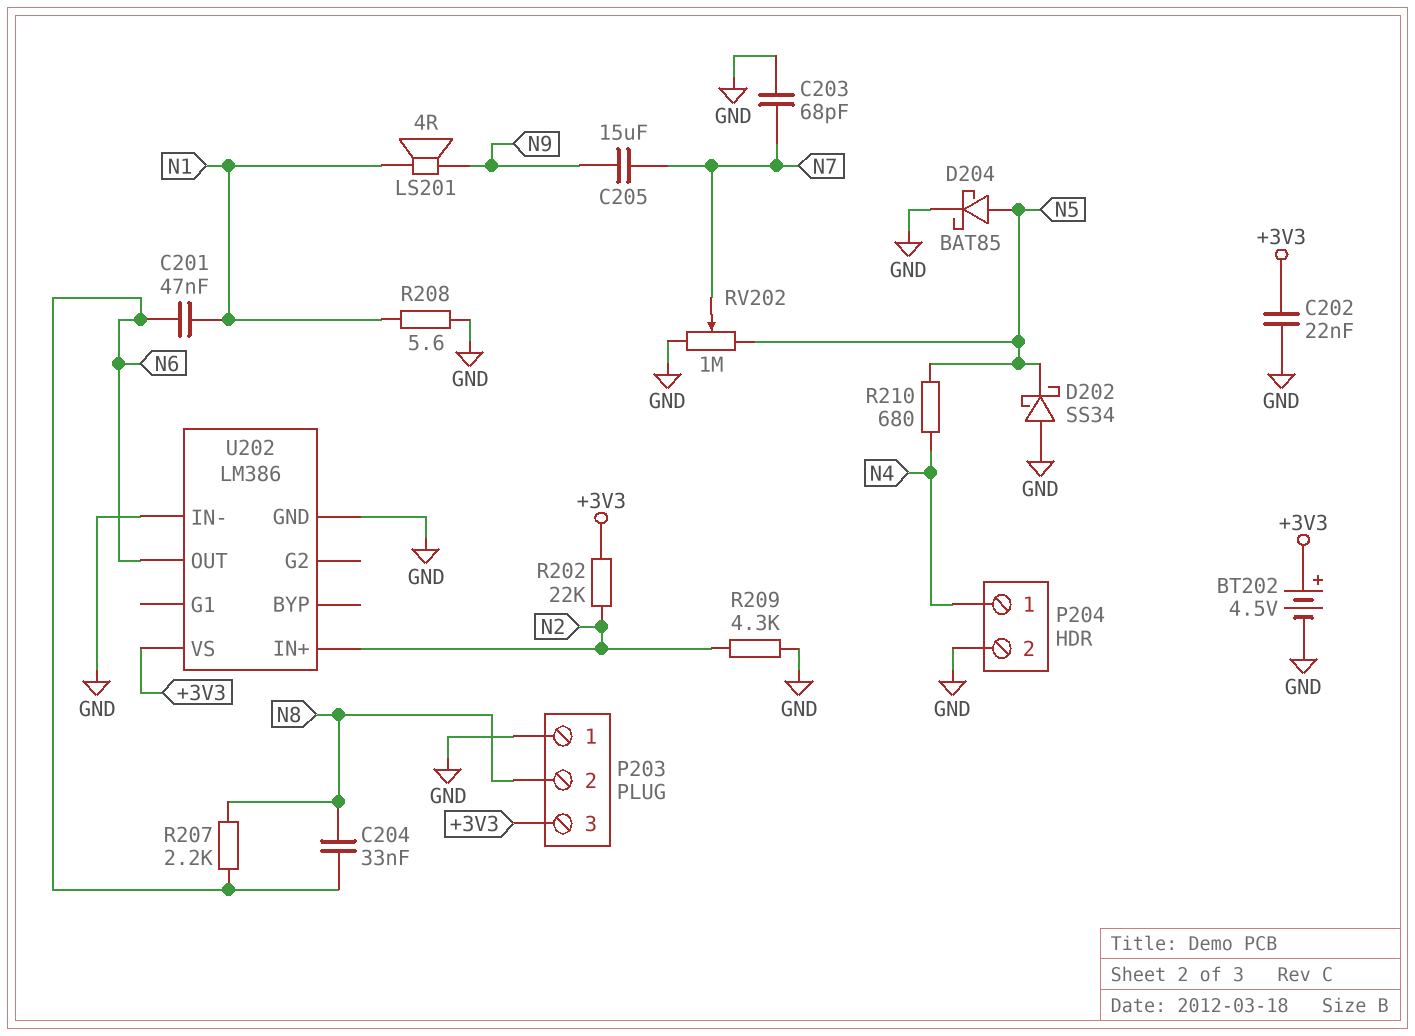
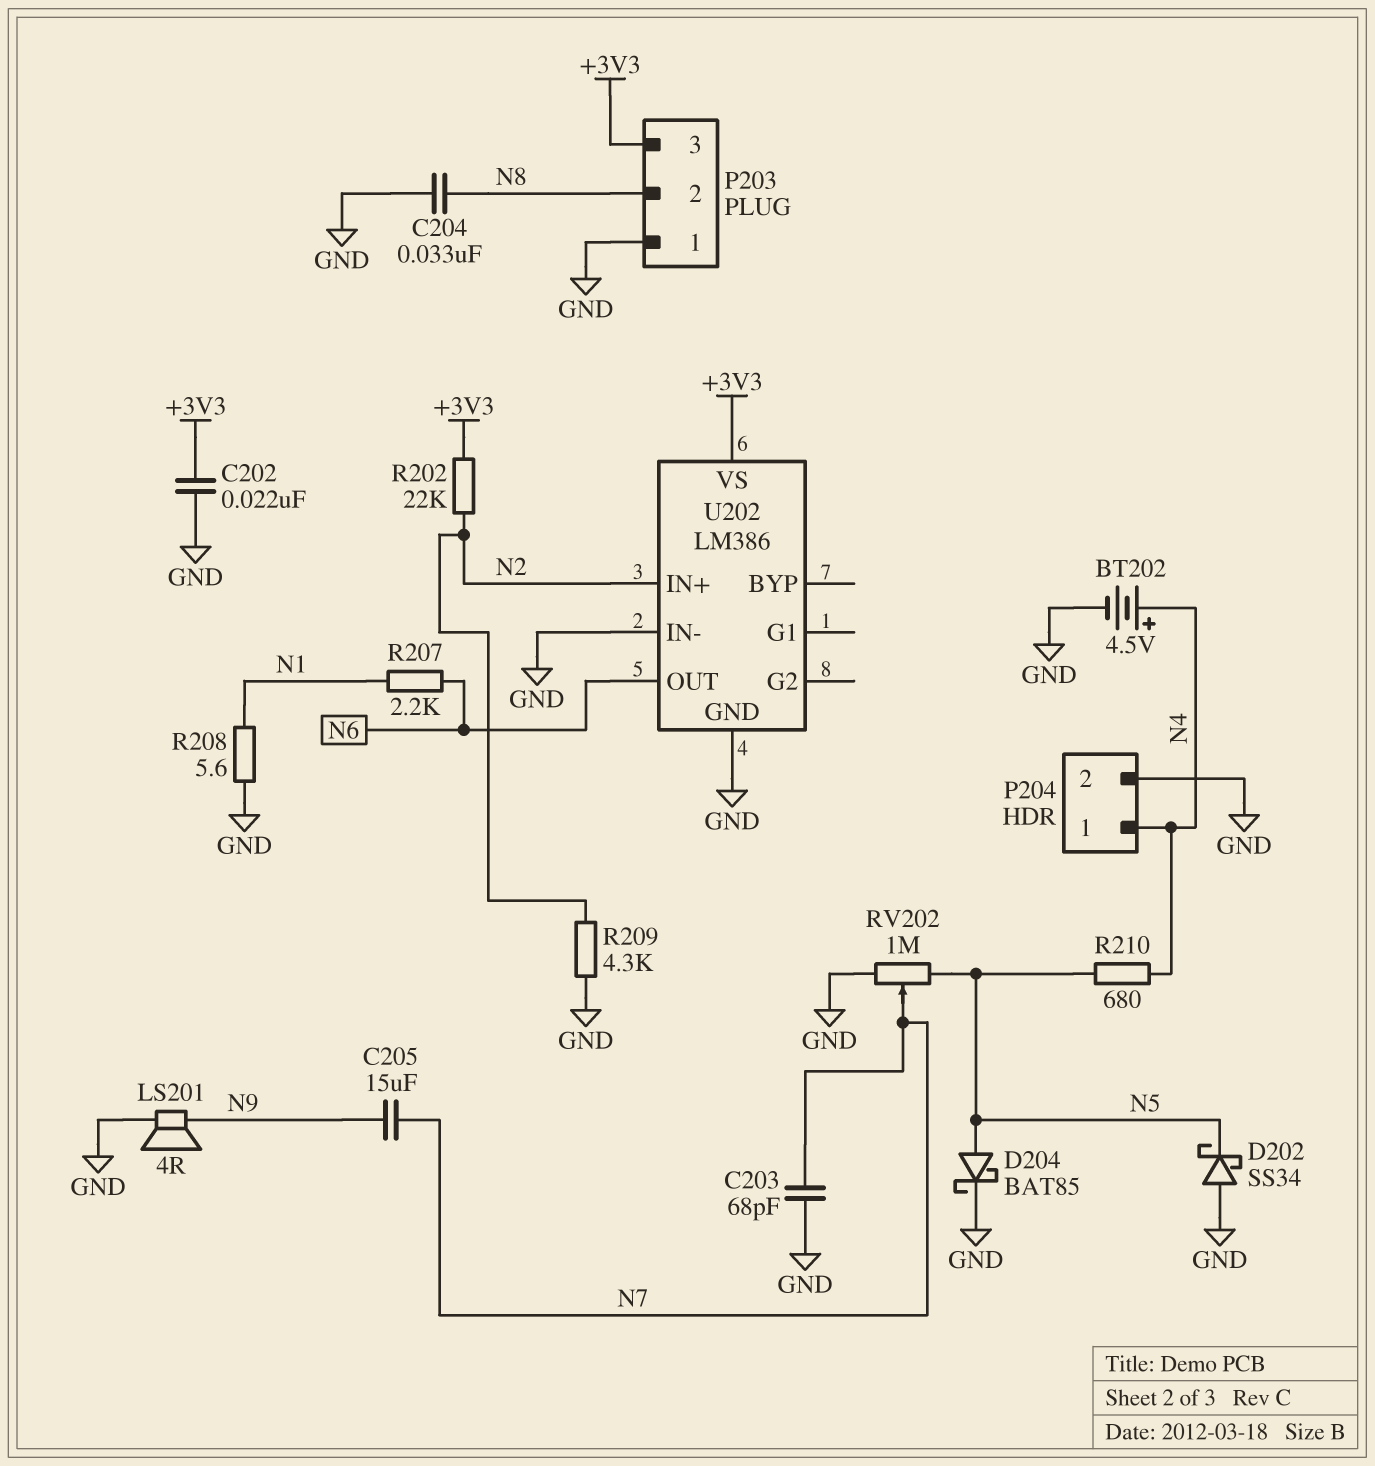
BT202: 4.5V (plus +3V3, minus GND) -> 4.5V (plus N4, minus GND)
C201: 47nF (N1, N6) -> none
C204: 33nF (N6, N8) -> 33nF (GND, N8)
LS201: speaker 4R (N1, N9) -> speaker 4R (GND, N9)
R207: 2.2k (N6, N8) -> 2.2k (N1, N6)

